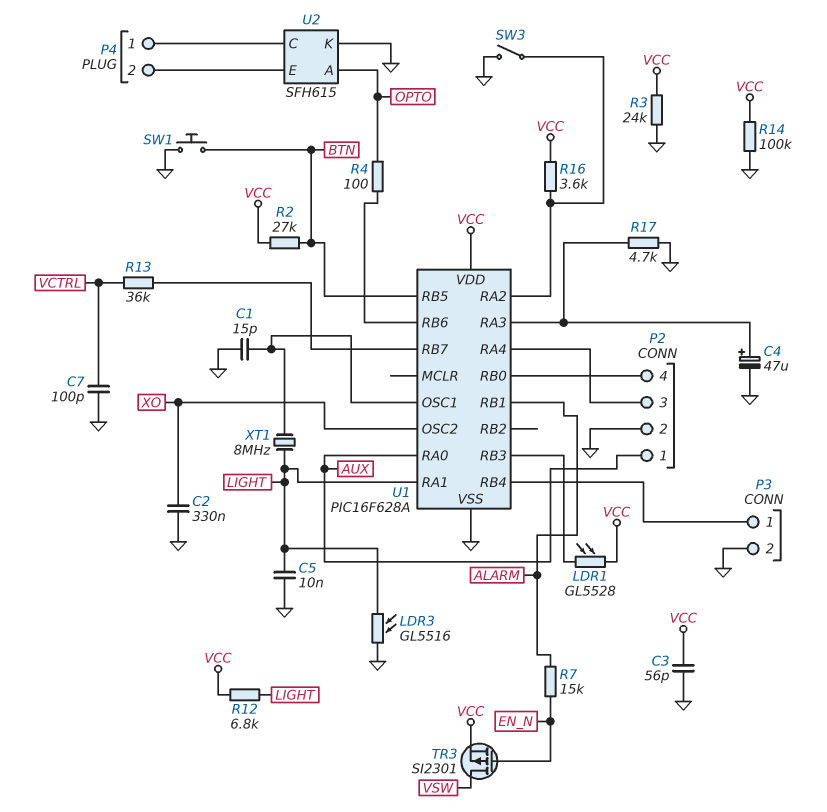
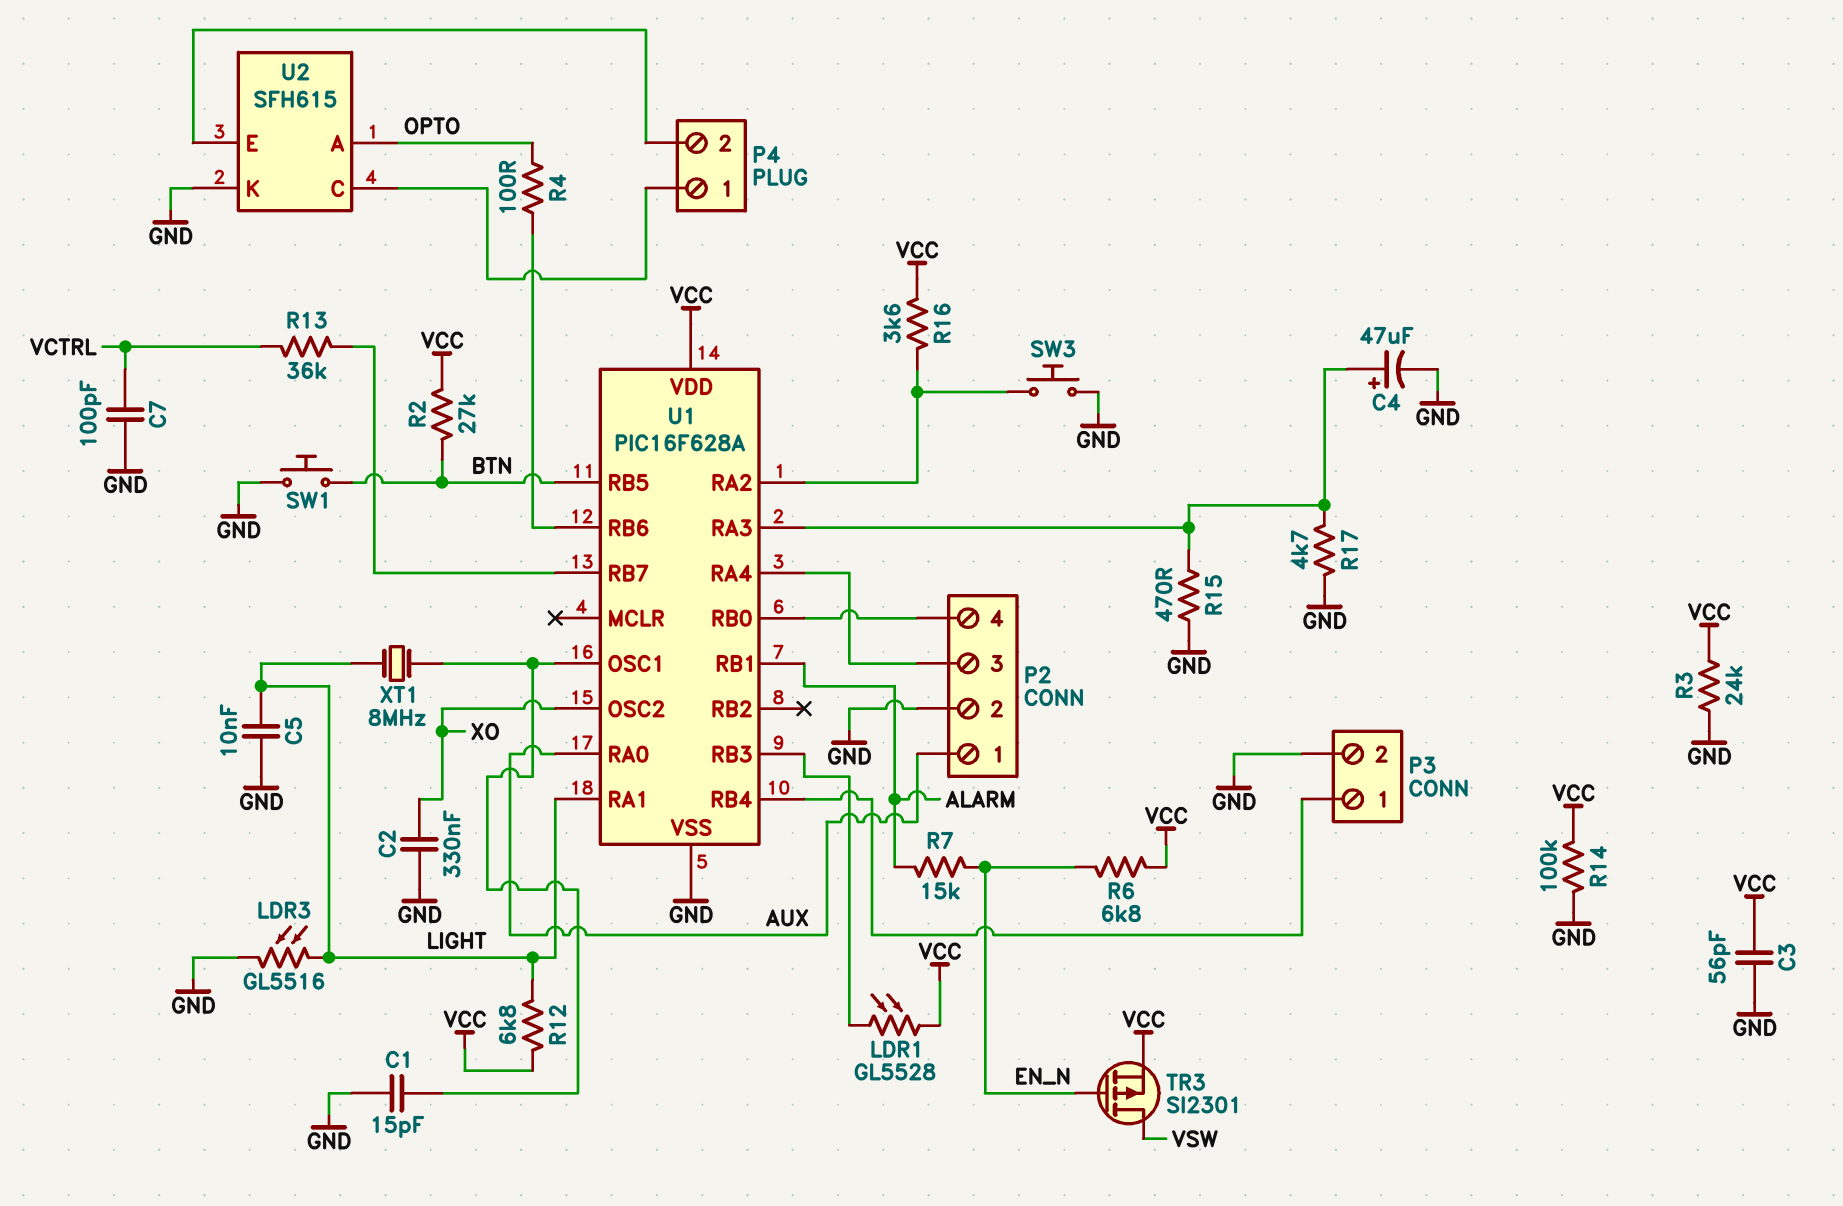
R6: none -> 6.8k (EN_N, VCC)
R15: none -> 470 (GND, U1/RA3)
SW3: switch (GND, U1/RA2) -> button (GND, U1/RA2)

